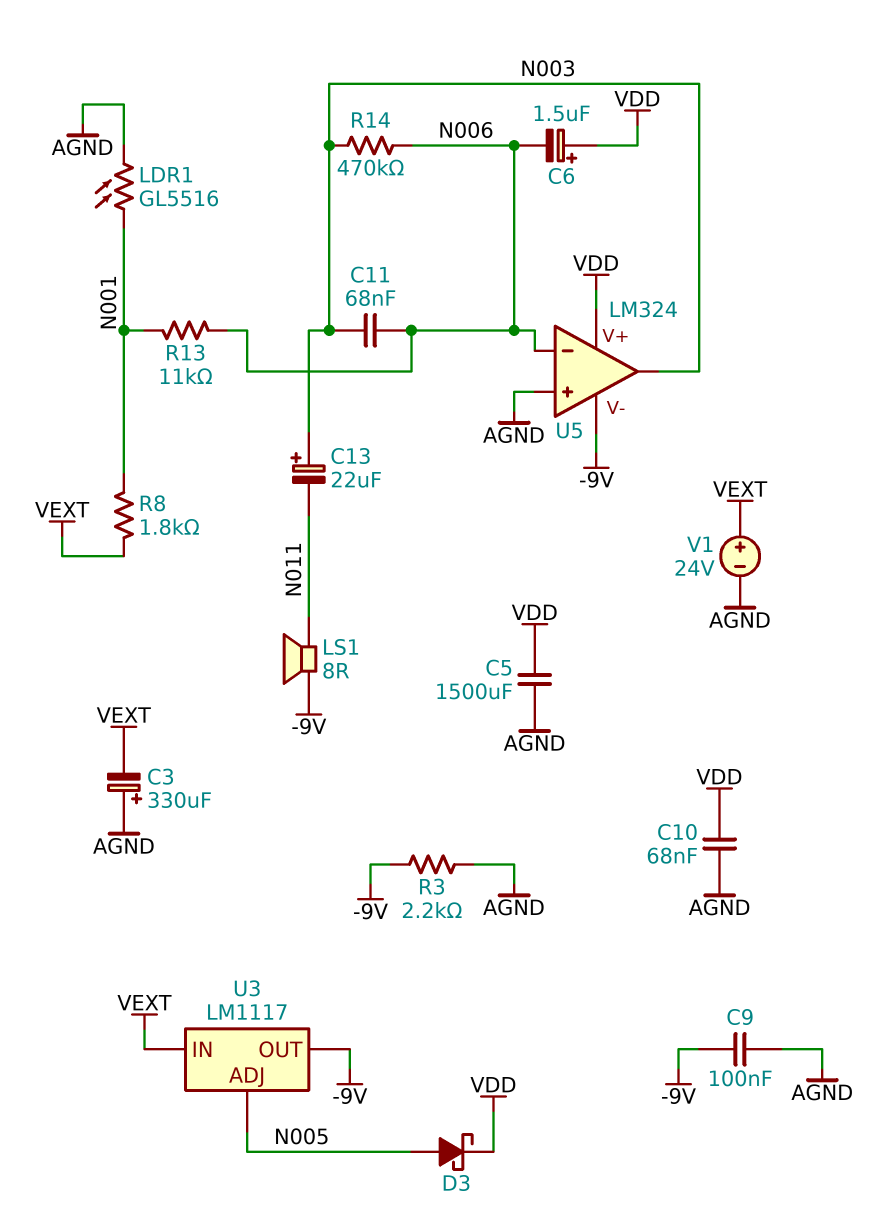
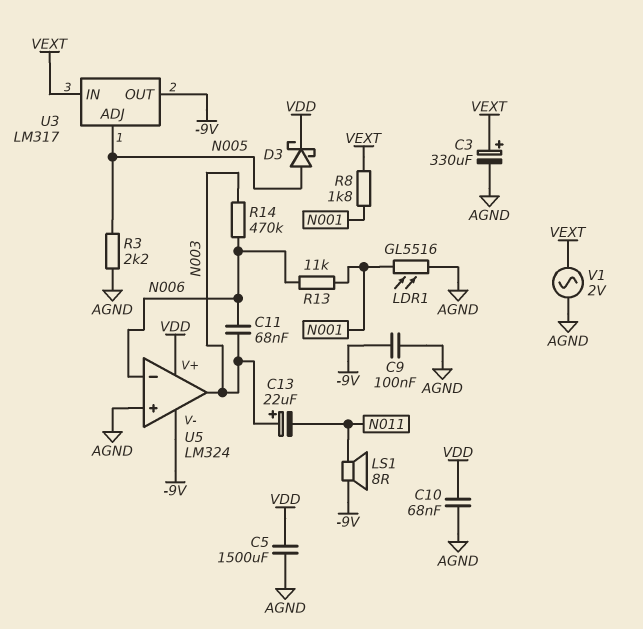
C3: 330uF (plus AGND, minus VEXT) -> 330uF (plus VEXT, minus AGND)
C6: 1.5uF (plus VDD, minus N006) -> none
R3: 2.2k (-9V, AGND) -> 2.2k (AGND, N005)
U3: LM1117 -> LM317
V1: 24V (plus VEXT, minus AGND) -> AC 2V (AGND, VEXT)

